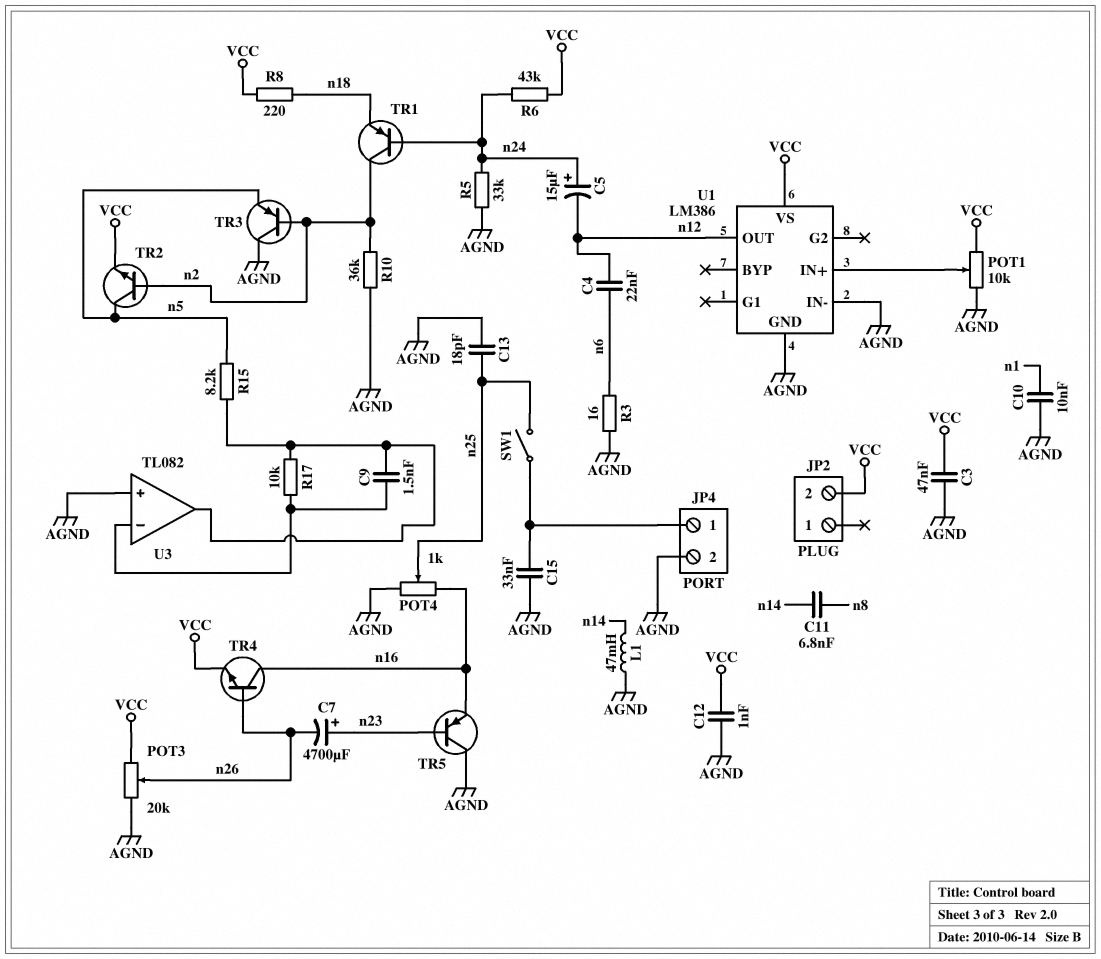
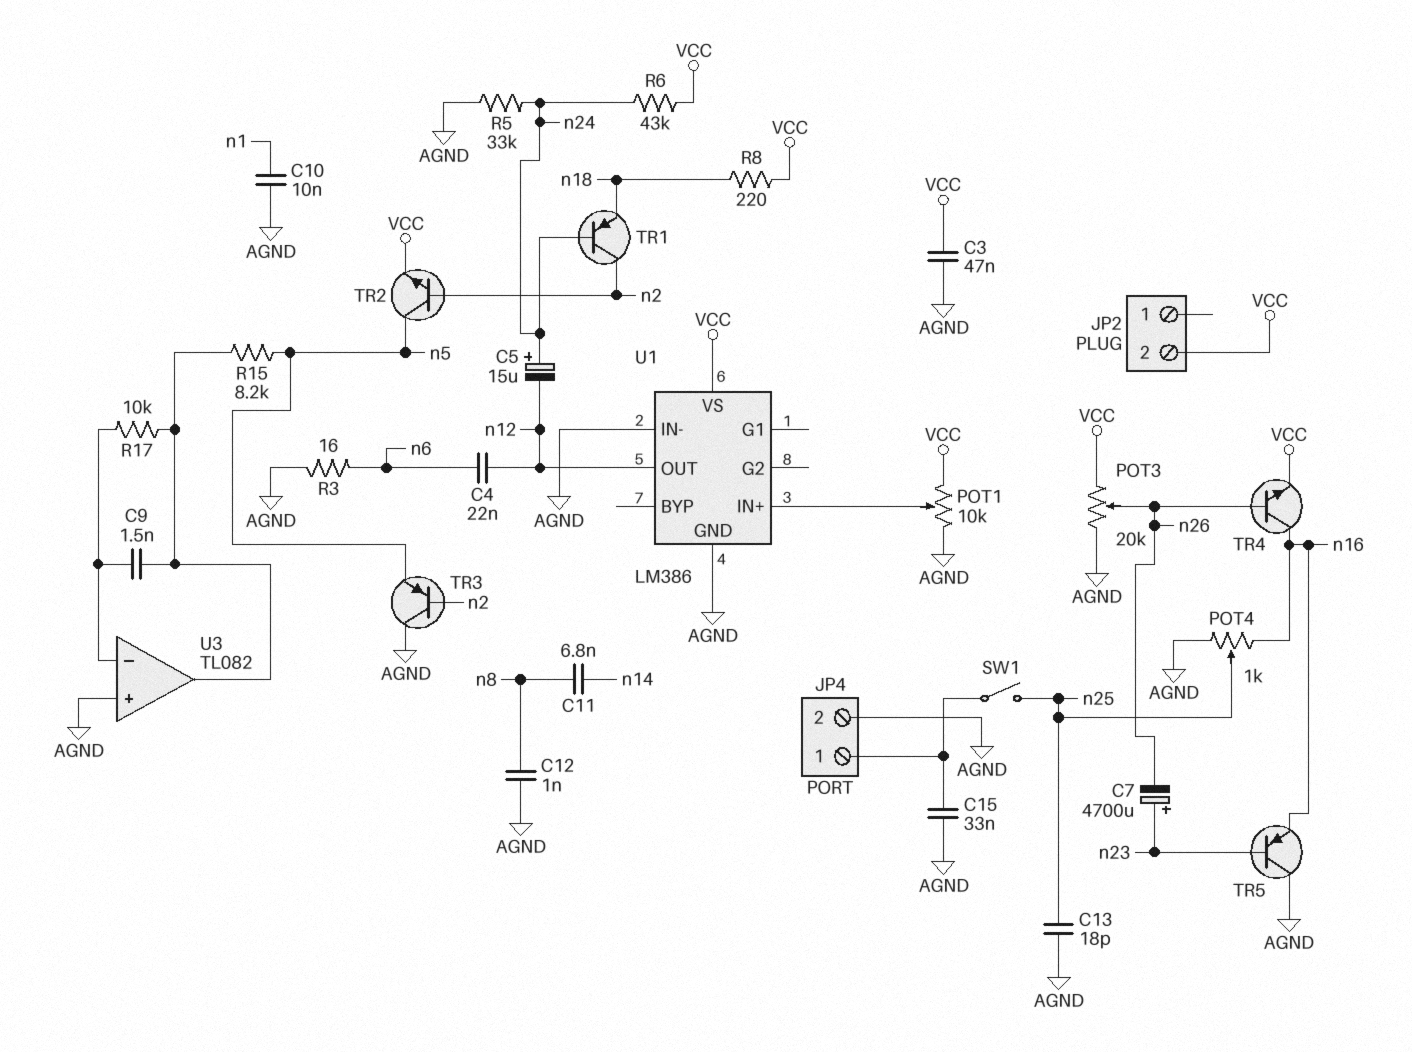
C12: 1nF (AGND, VCC) -> 1nF (AGND, n8)
L1: 47mH (AGND, n14) -> none
R10: 36k (AGND, n2) -> none

